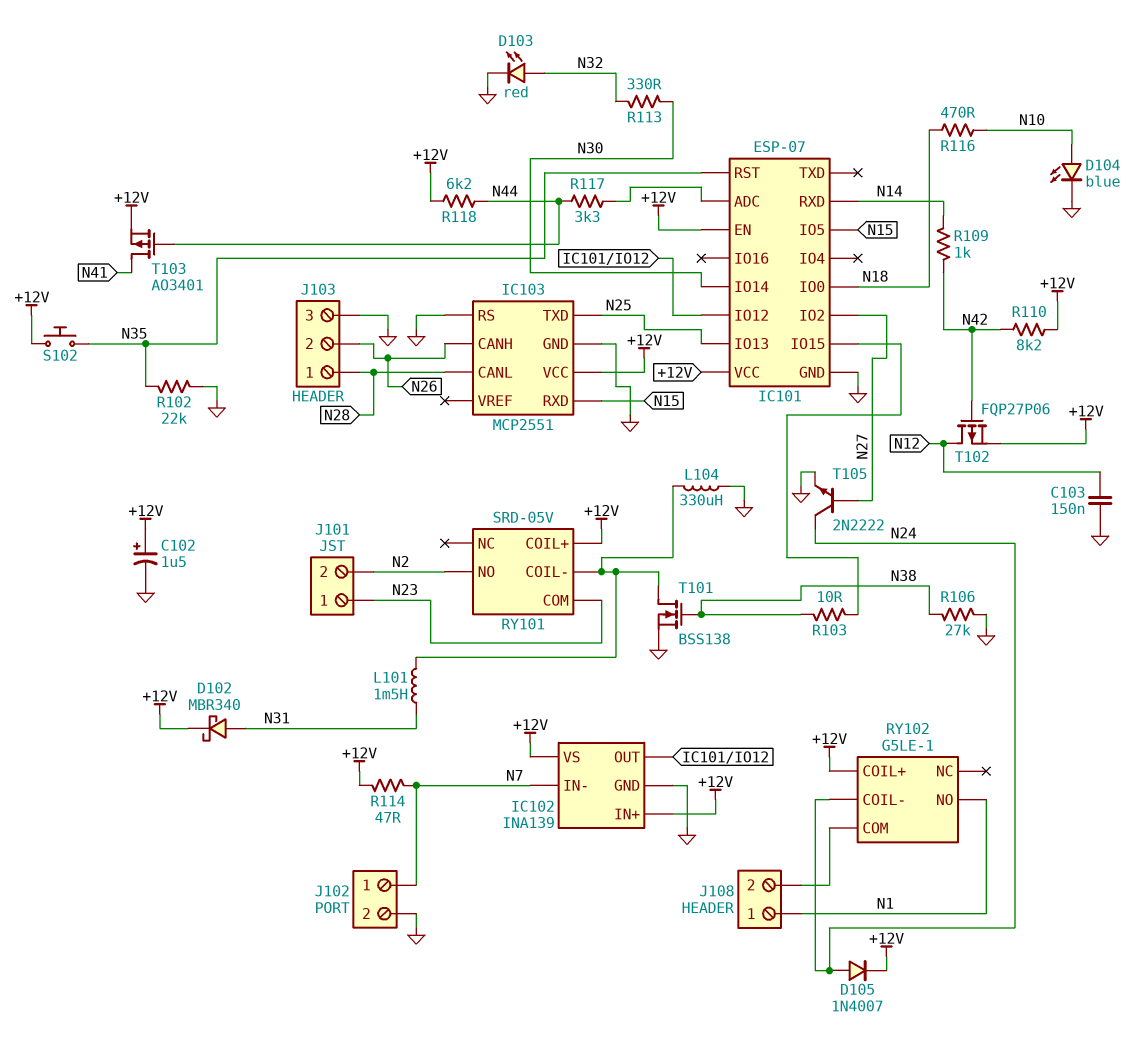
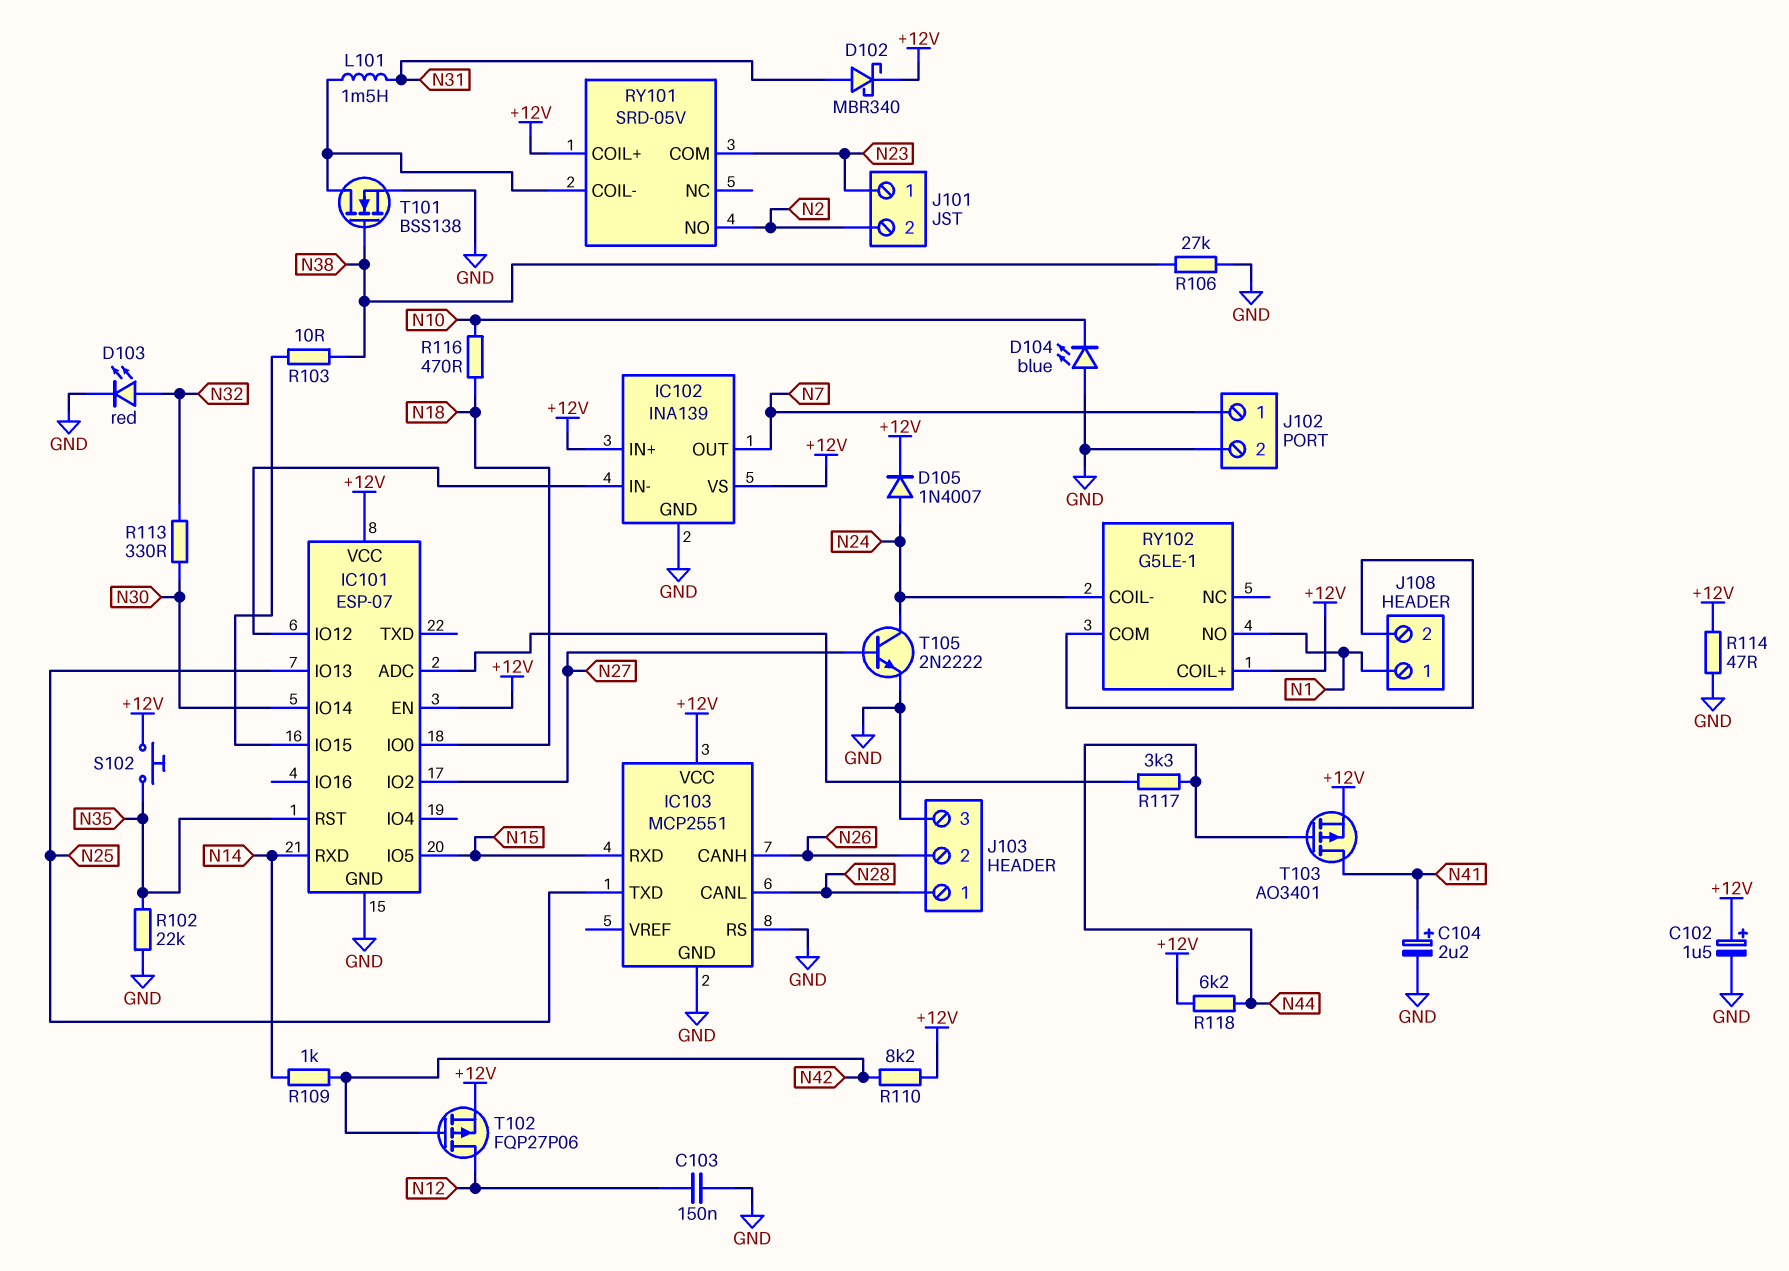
C104: none -> 2.2uF (plus N41, minus GND)
D104: LED blue (A N10, K GND) -> LED blue (A GND, K N10)
IC102 pin IN-: N7 -> IC101/IO12
IC102 pin OUT: IC101/IO12 -> N7
L104: 330uH (GND, RY101/COIL-) -> none
R114: 47 (+12V, N7) -> 47 (+12V, GND)

